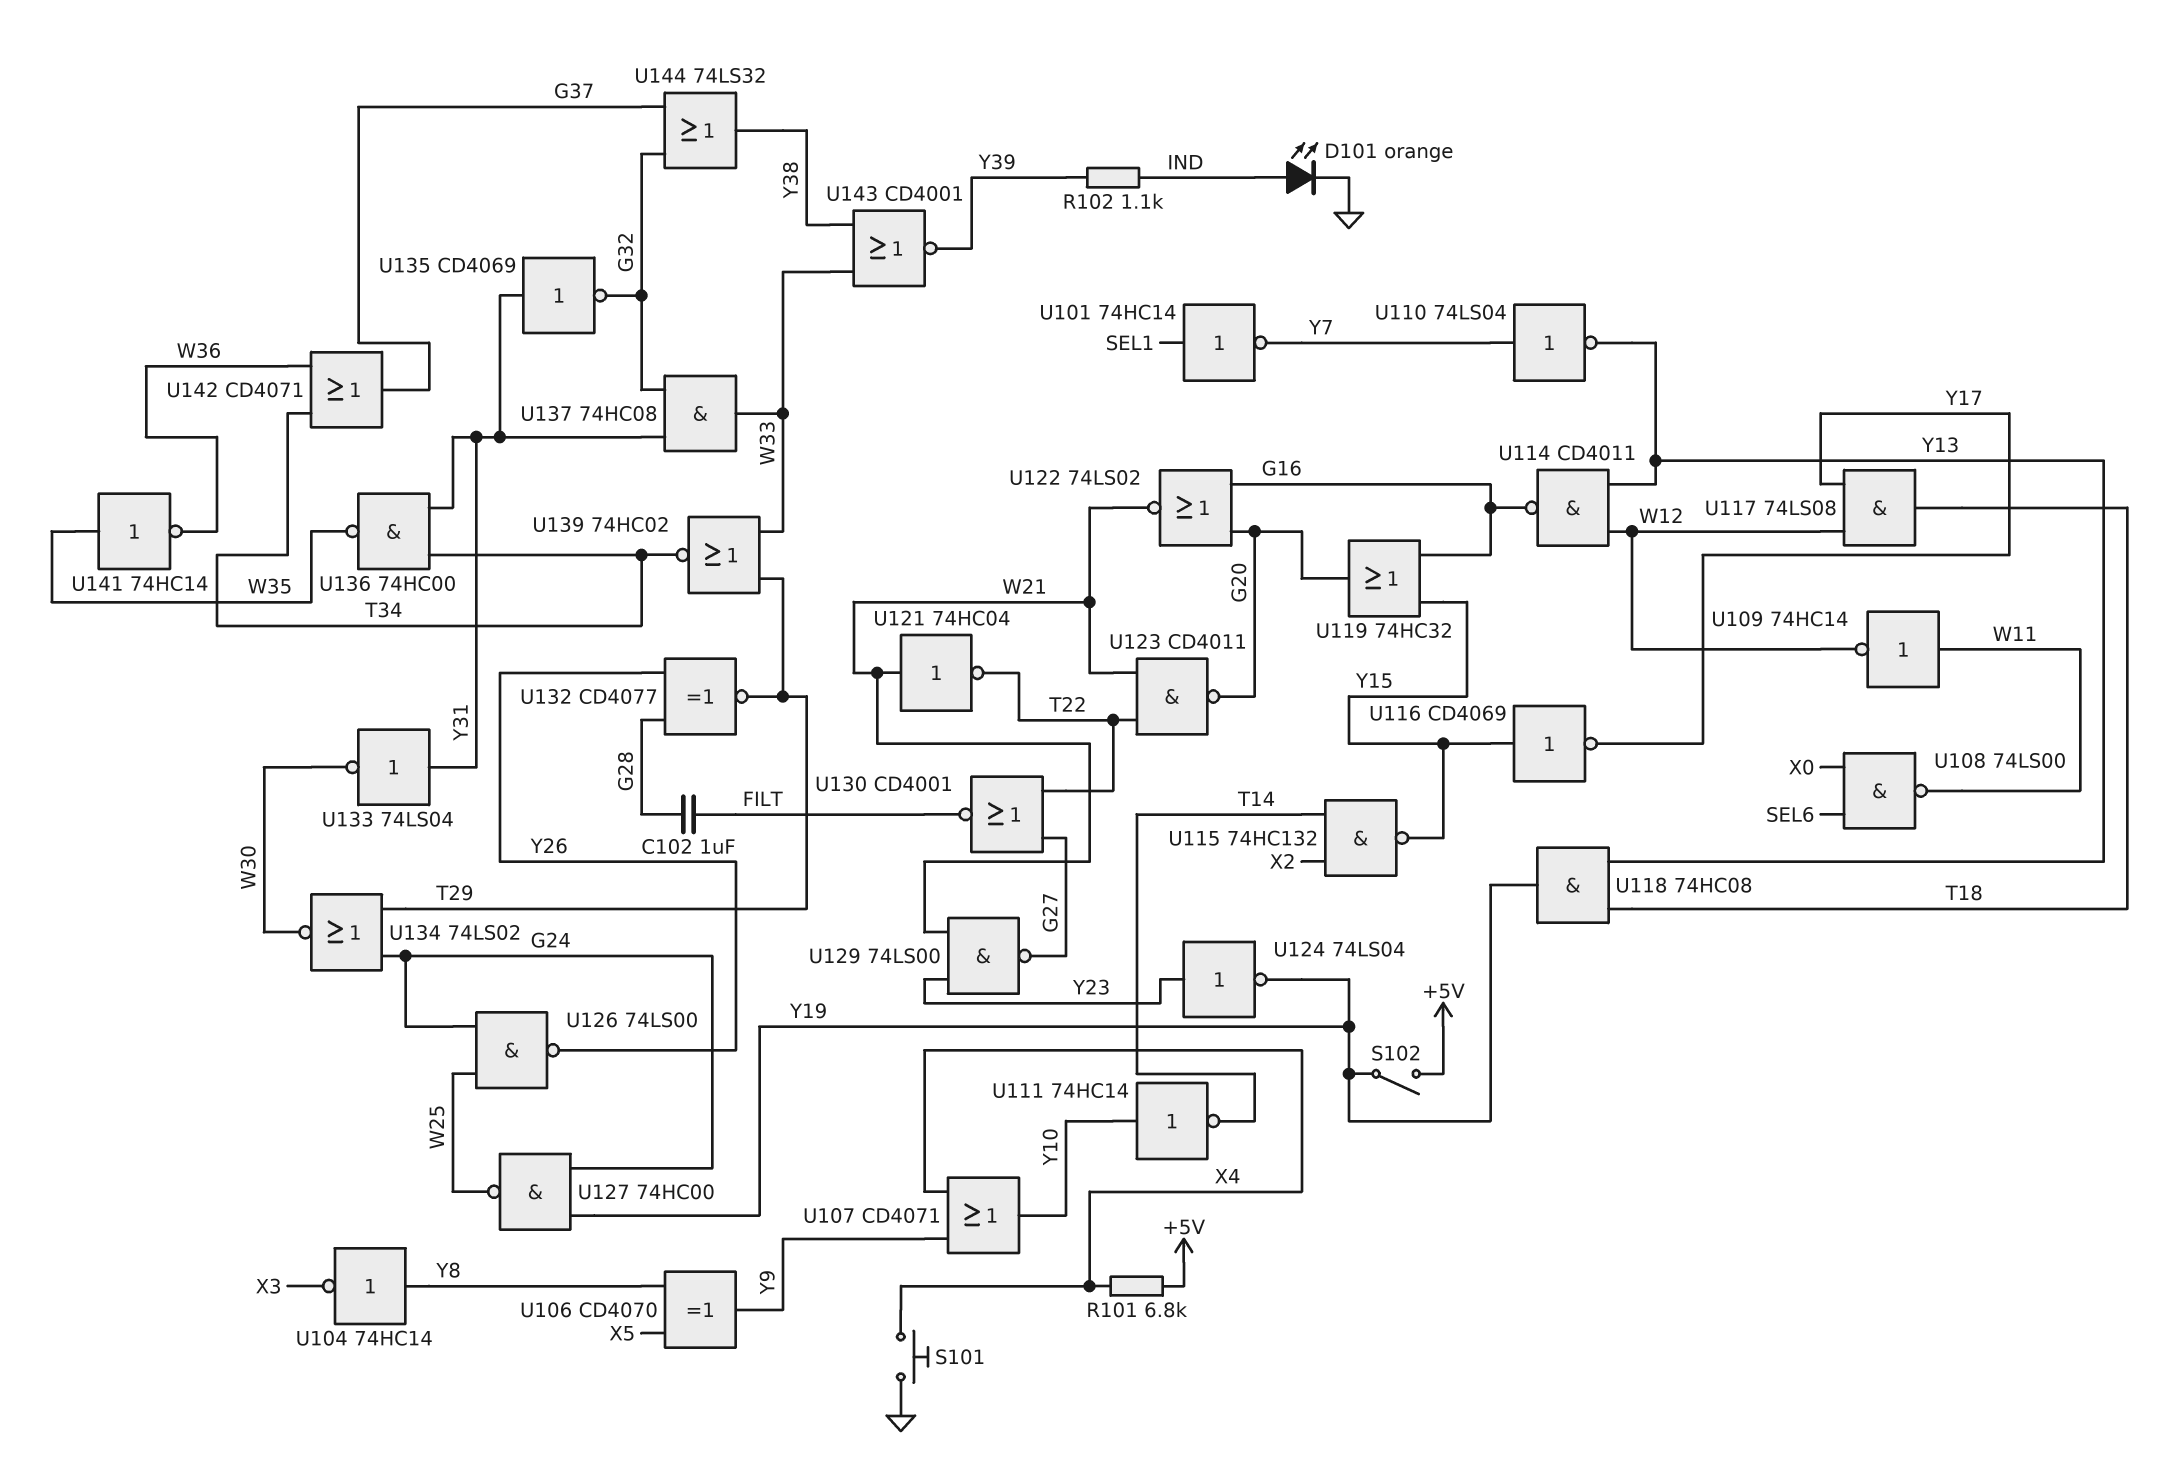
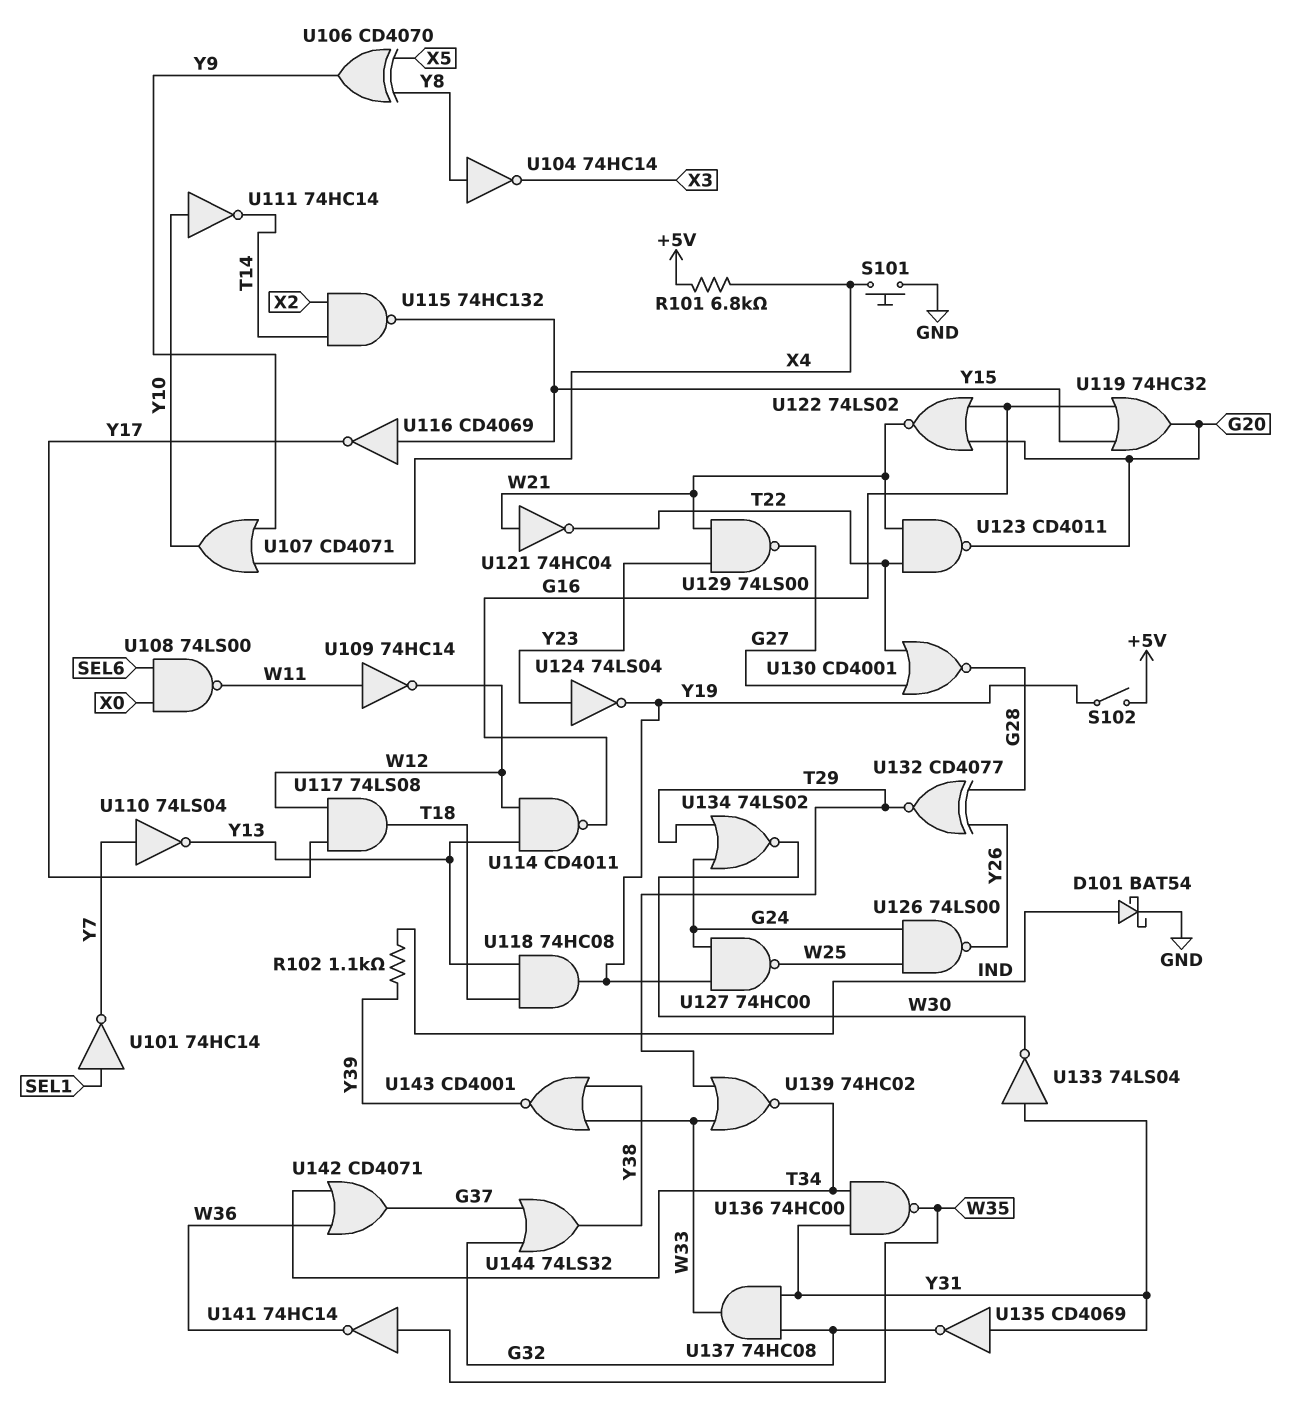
C102: 1uF (FILT, G28) -> none
D101: LED orange (A IND, K GND) -> schottky BAT54 (A IND, K GND)
U130: NOR CD4001 (in G27, in T22, out FILT) -> NOR CD4001 (in G27, in T22, out G28)

